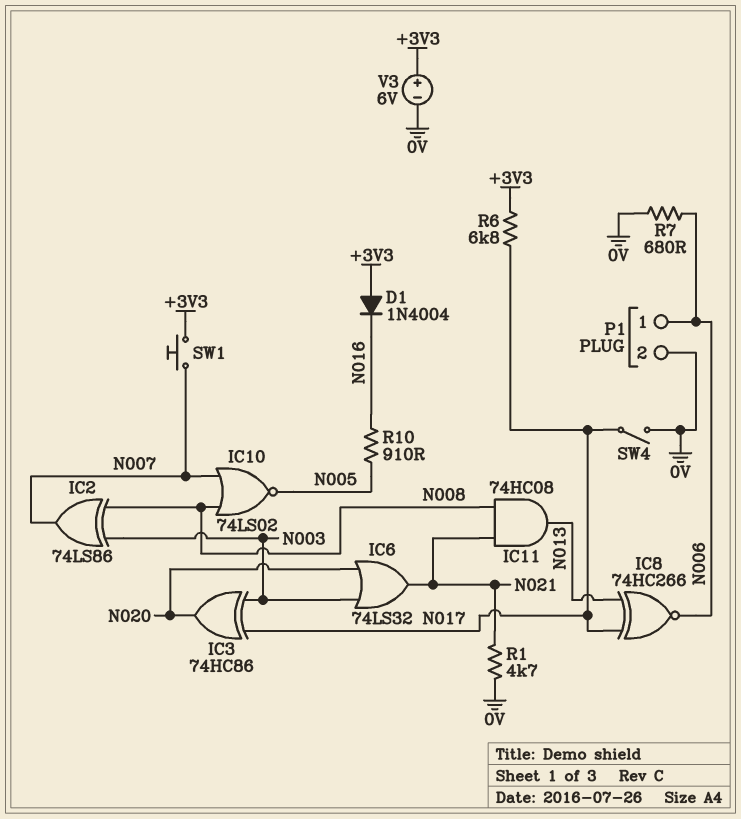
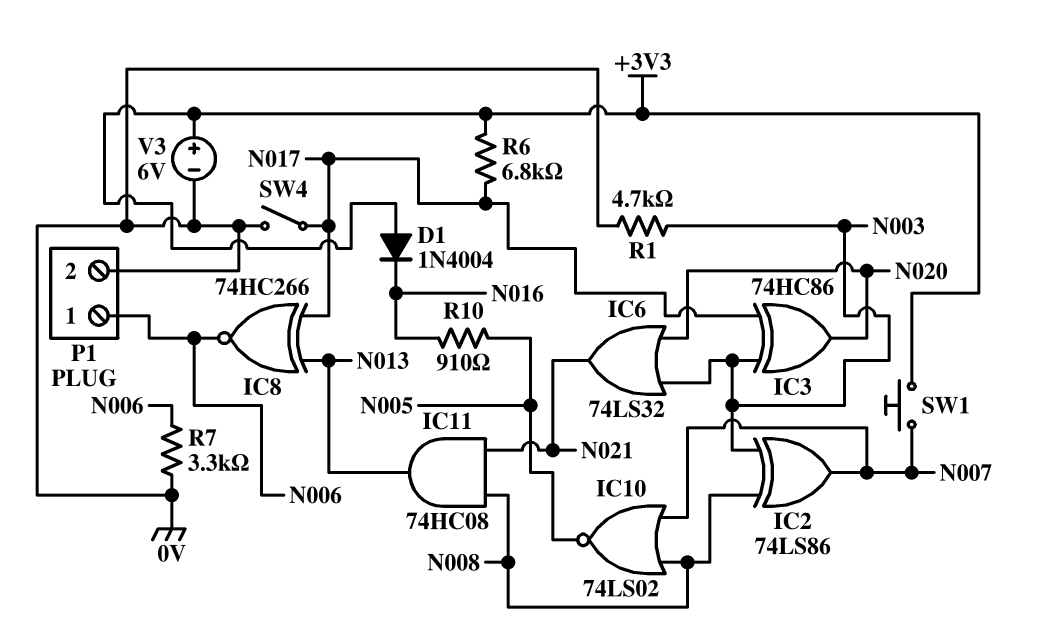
R1: 4.7k (0V, N021) -> 4.7k (0V, N003)
R7: 680 (0V, N006) -> 3.3k (0V, N006)

